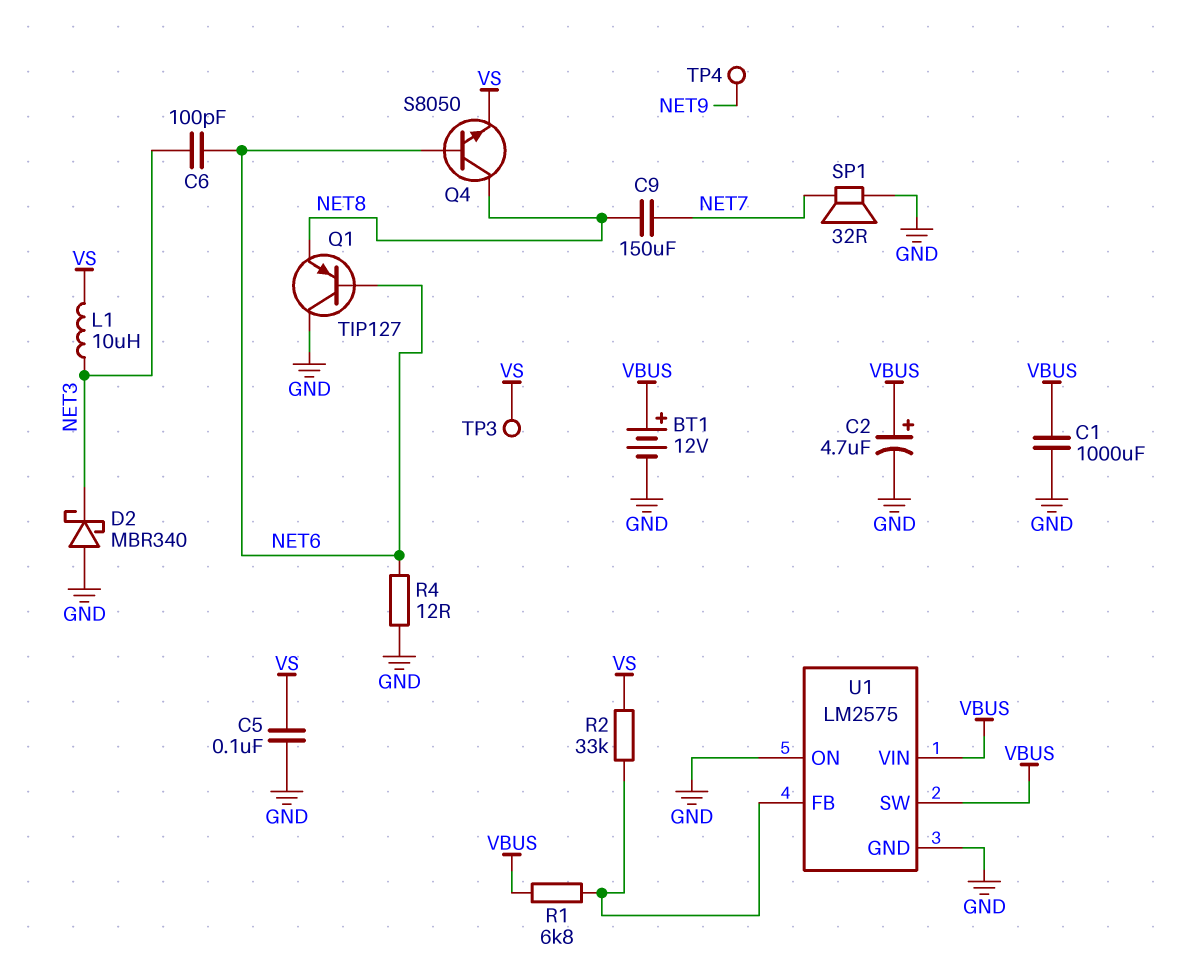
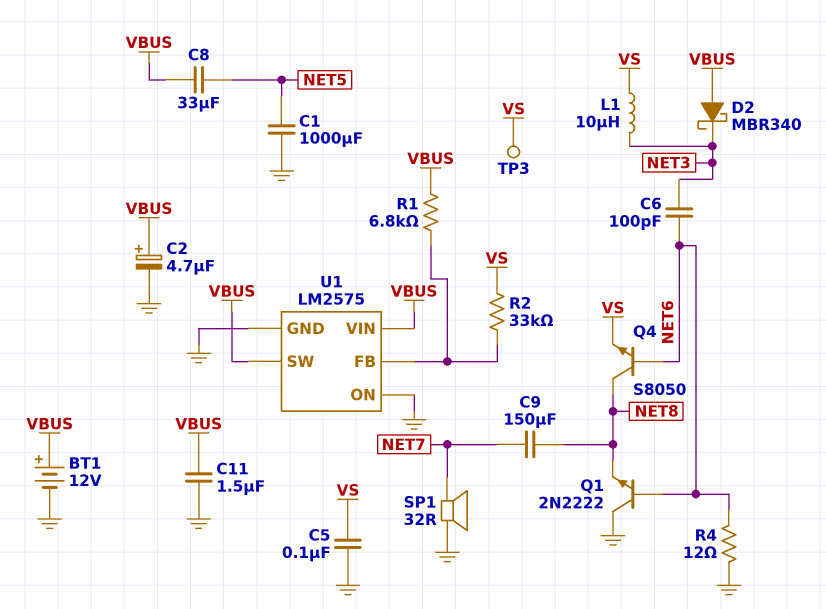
C1: 1000uF (GND, VBUS) -> 1000uF (GND, NET5)
C8: none -> 33uF (NET5, VBUS)
C11: none -> 1.5uF (GND, VBUS)
D2: schottky MBR340 (A GND, K NET3) -> schottky MBR340 (A VBUS, K NET3)
Q1: PNP TIP127 (B NET6, C GND, E NET8) -> NPN 2N2222 (B NET6, C GND, E NET8)
TP4: test point (NET9) -> none

